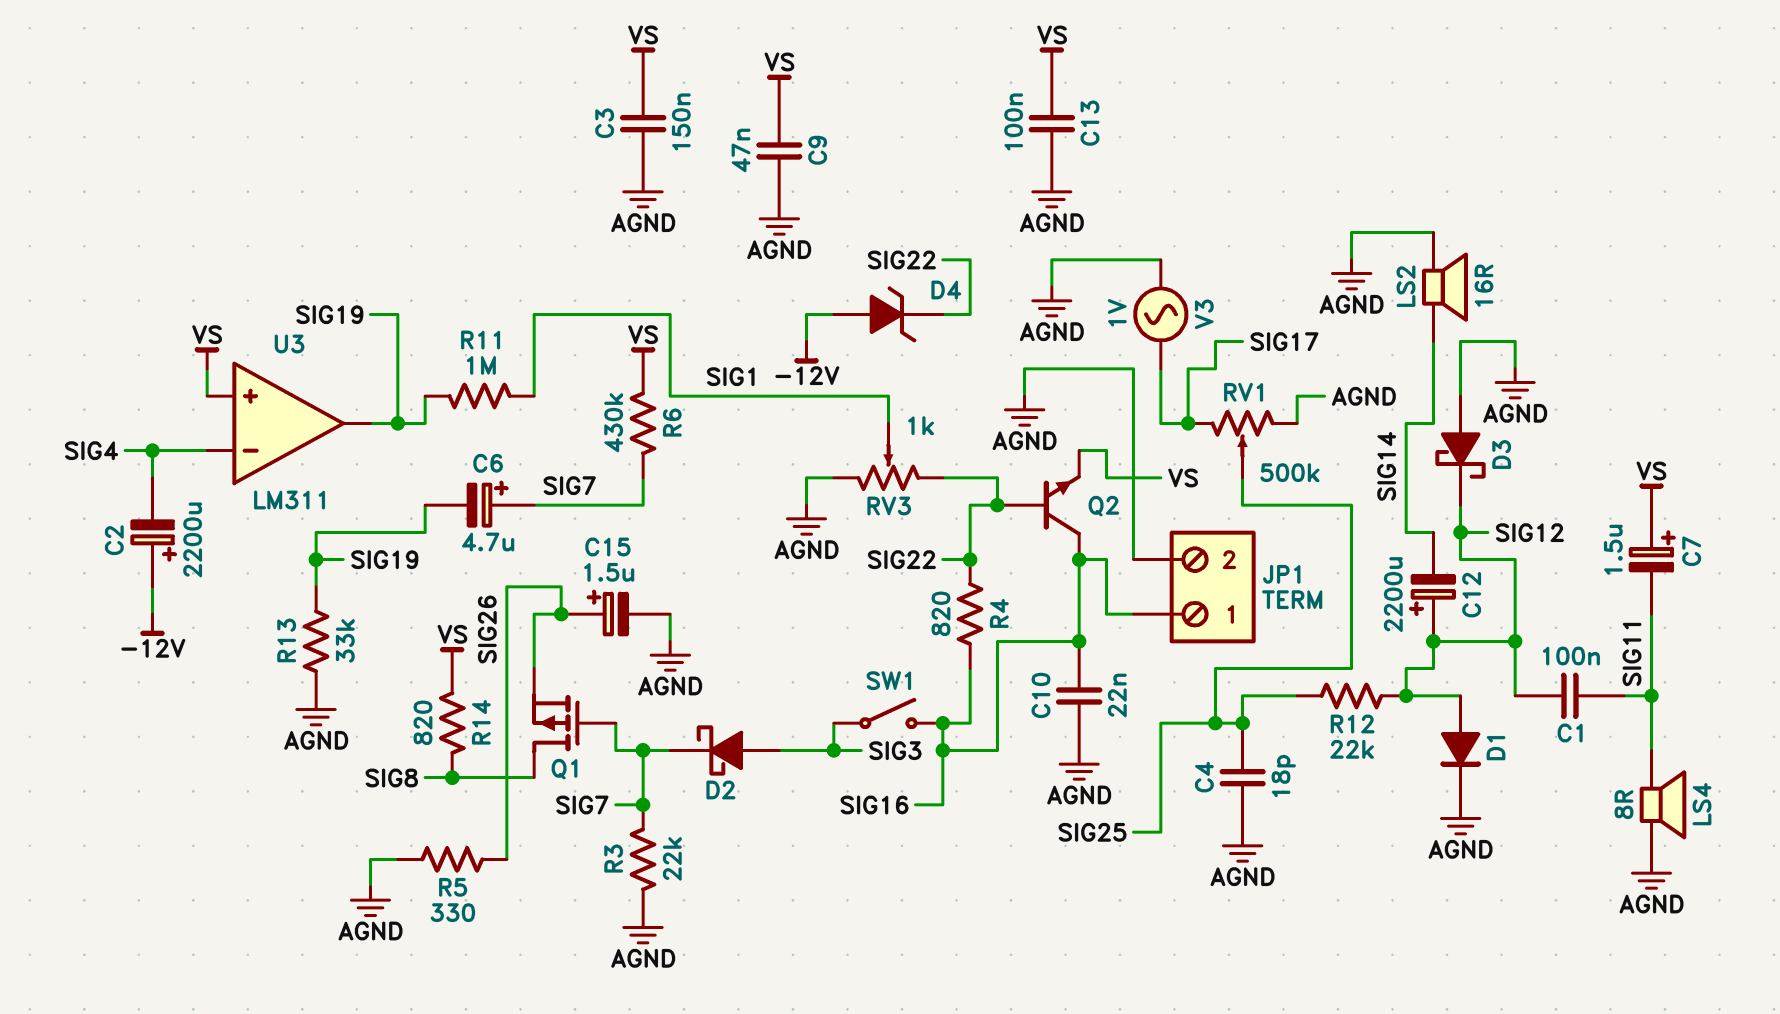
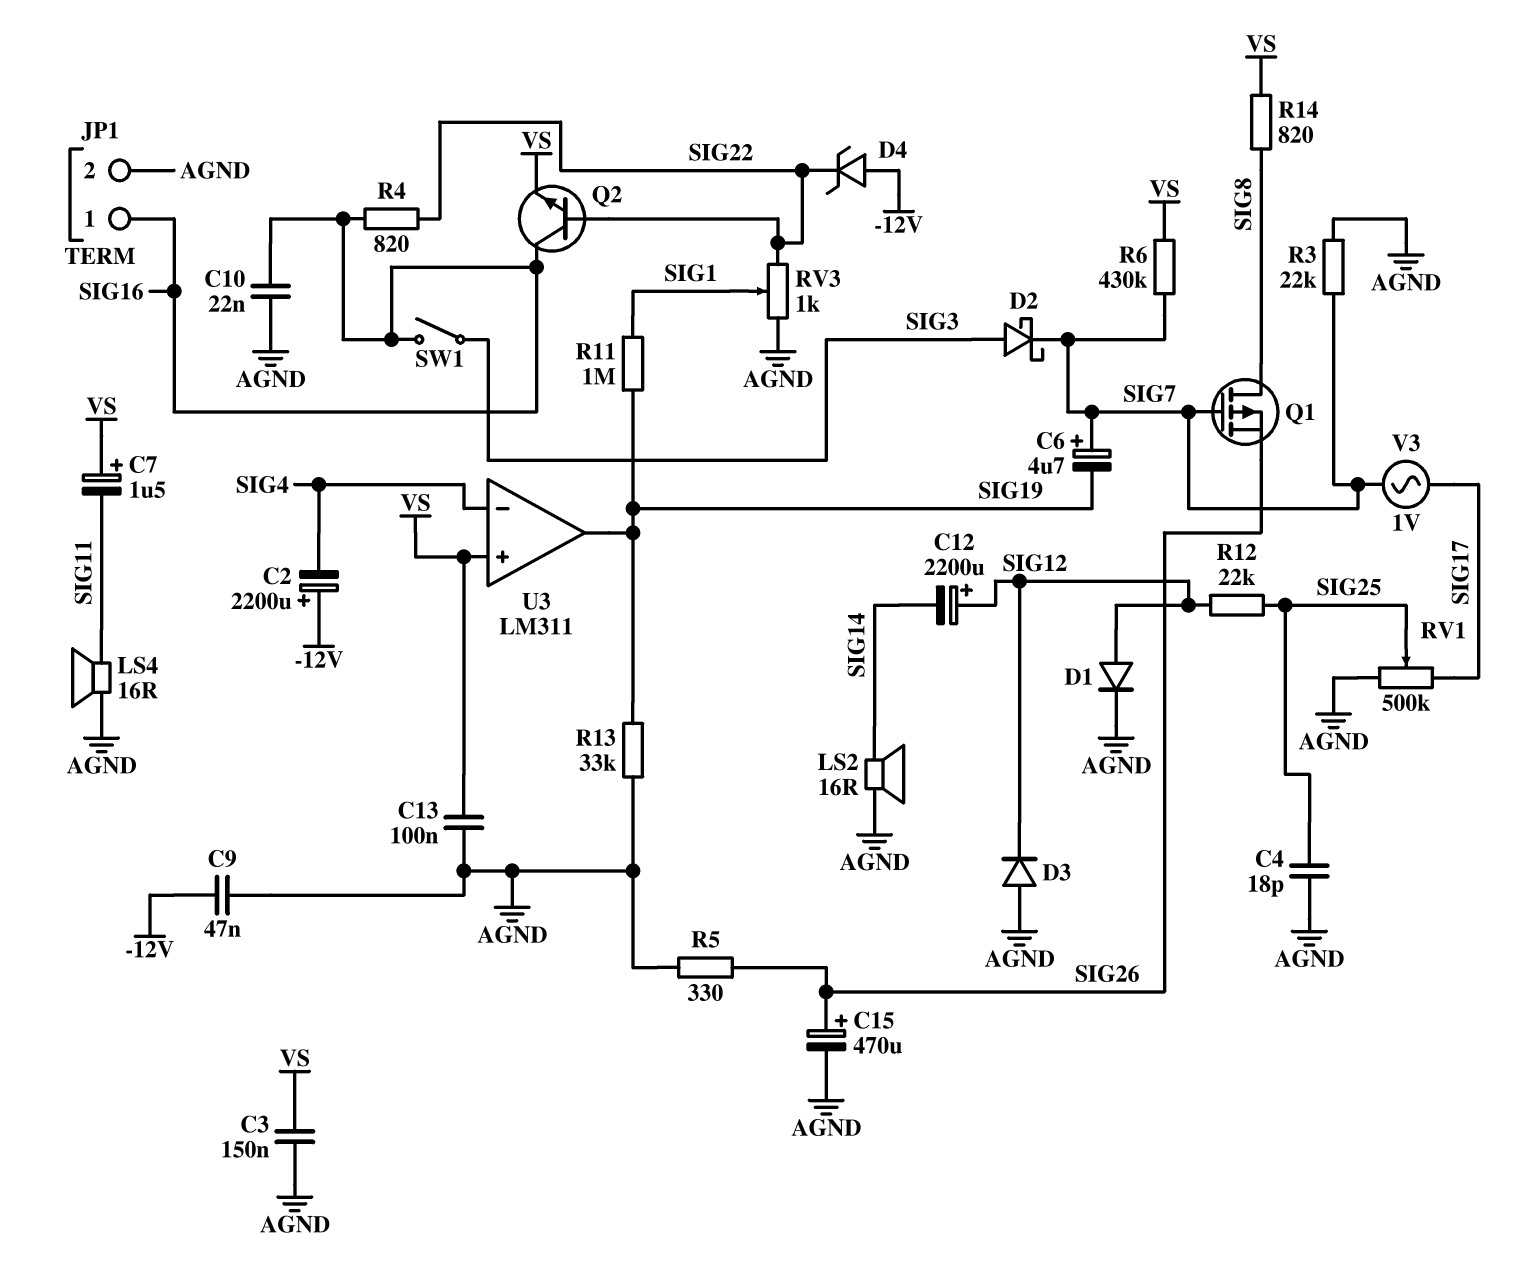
C1: 100nF (SIG11, SIG12) -> none
C9: 47nF (AGND, VS) -> 47nF (-12V, AGND)
C15: 1.5uF (plus SIG26, minus AGND) -> 470uF (plus SIG26, minus AGND)
D3: schottky (A AGND, K SIG12) -> diode (A AGND, K SIG12)
LS4: speaker 8R (AGND, SIG11) -> speaker 16R (AGND, SIG11)
V3: AC 1V (AGND, SIG17) -> AC 1V (SIG7, SIG17)

